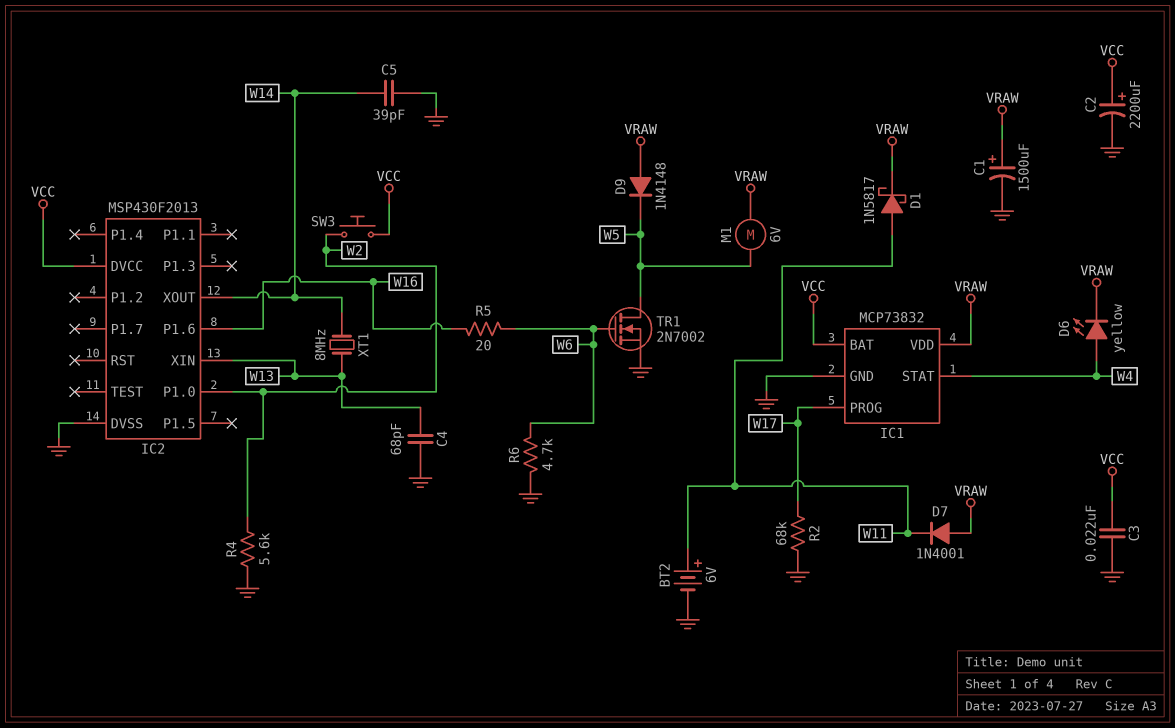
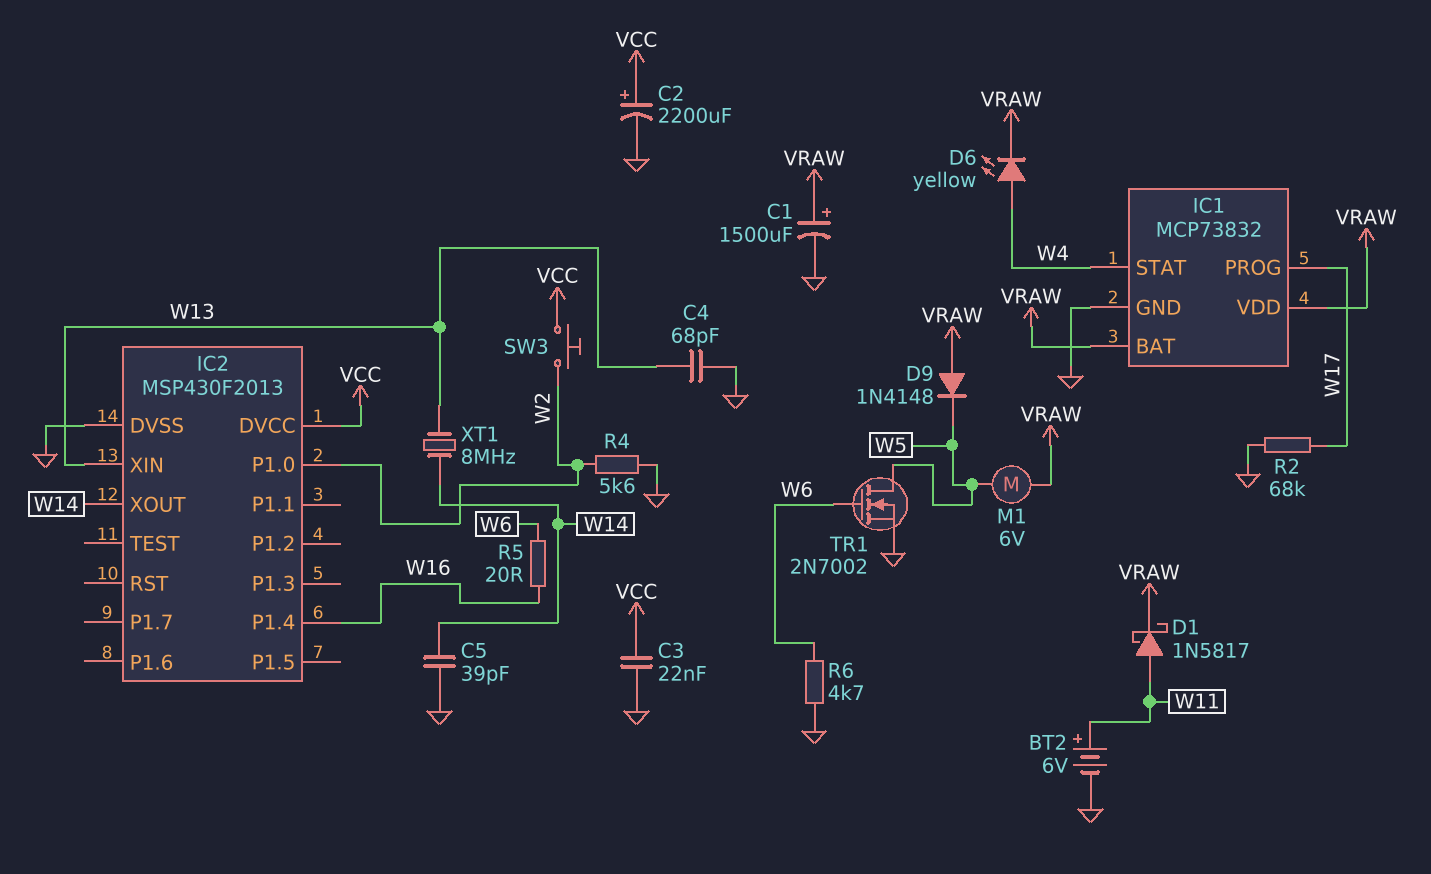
D7: diode 1N4001 (A VRAW, K W11) -> none
IC1 pin BAT: VCC -> VRAW
IC2 pin P1.4: none -> W16
IC2 pin P1.6: W16 -> none

